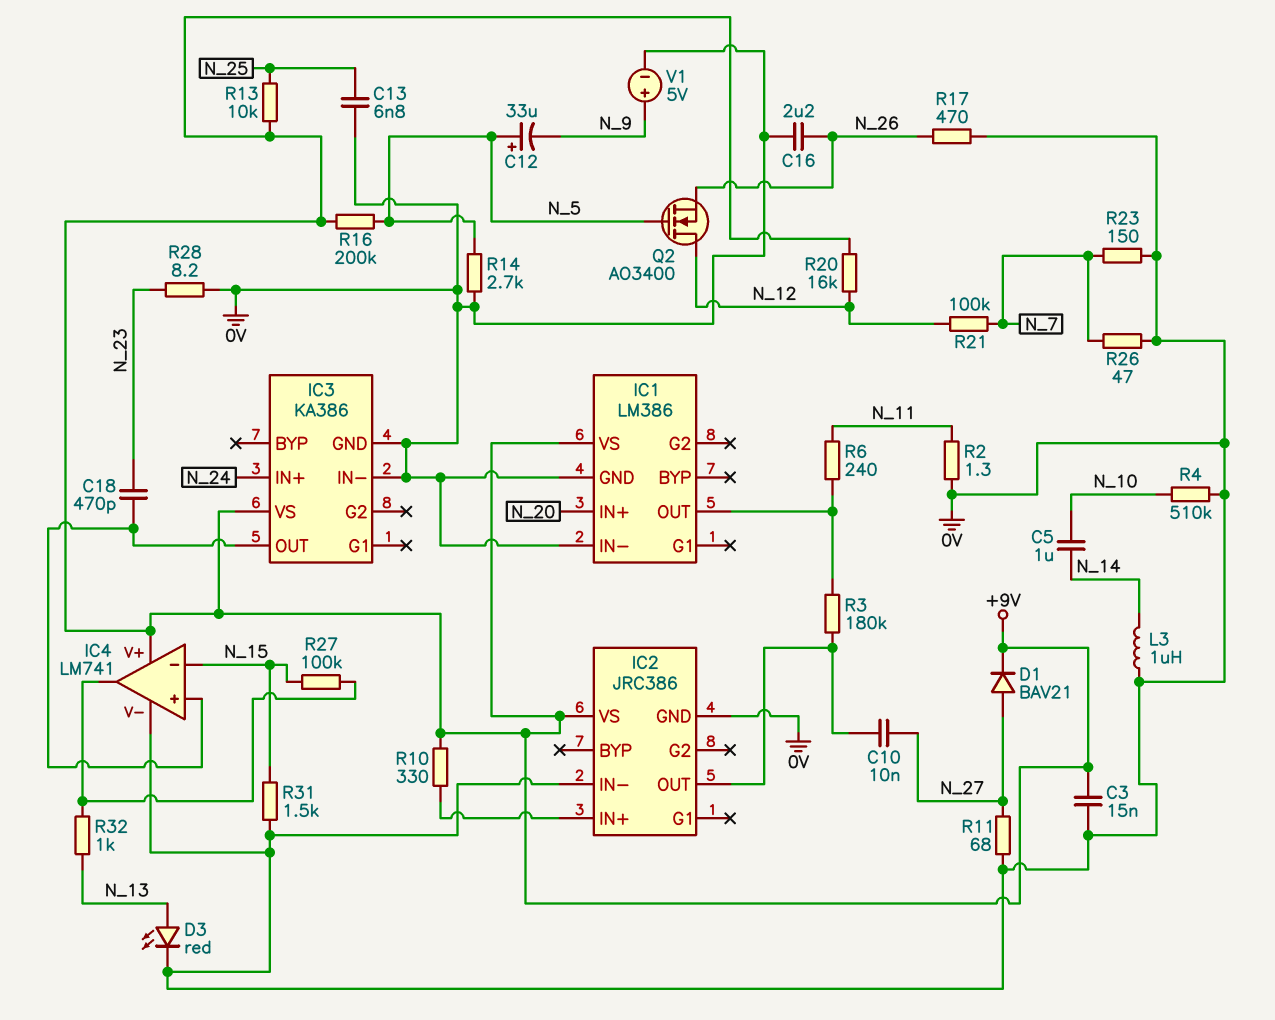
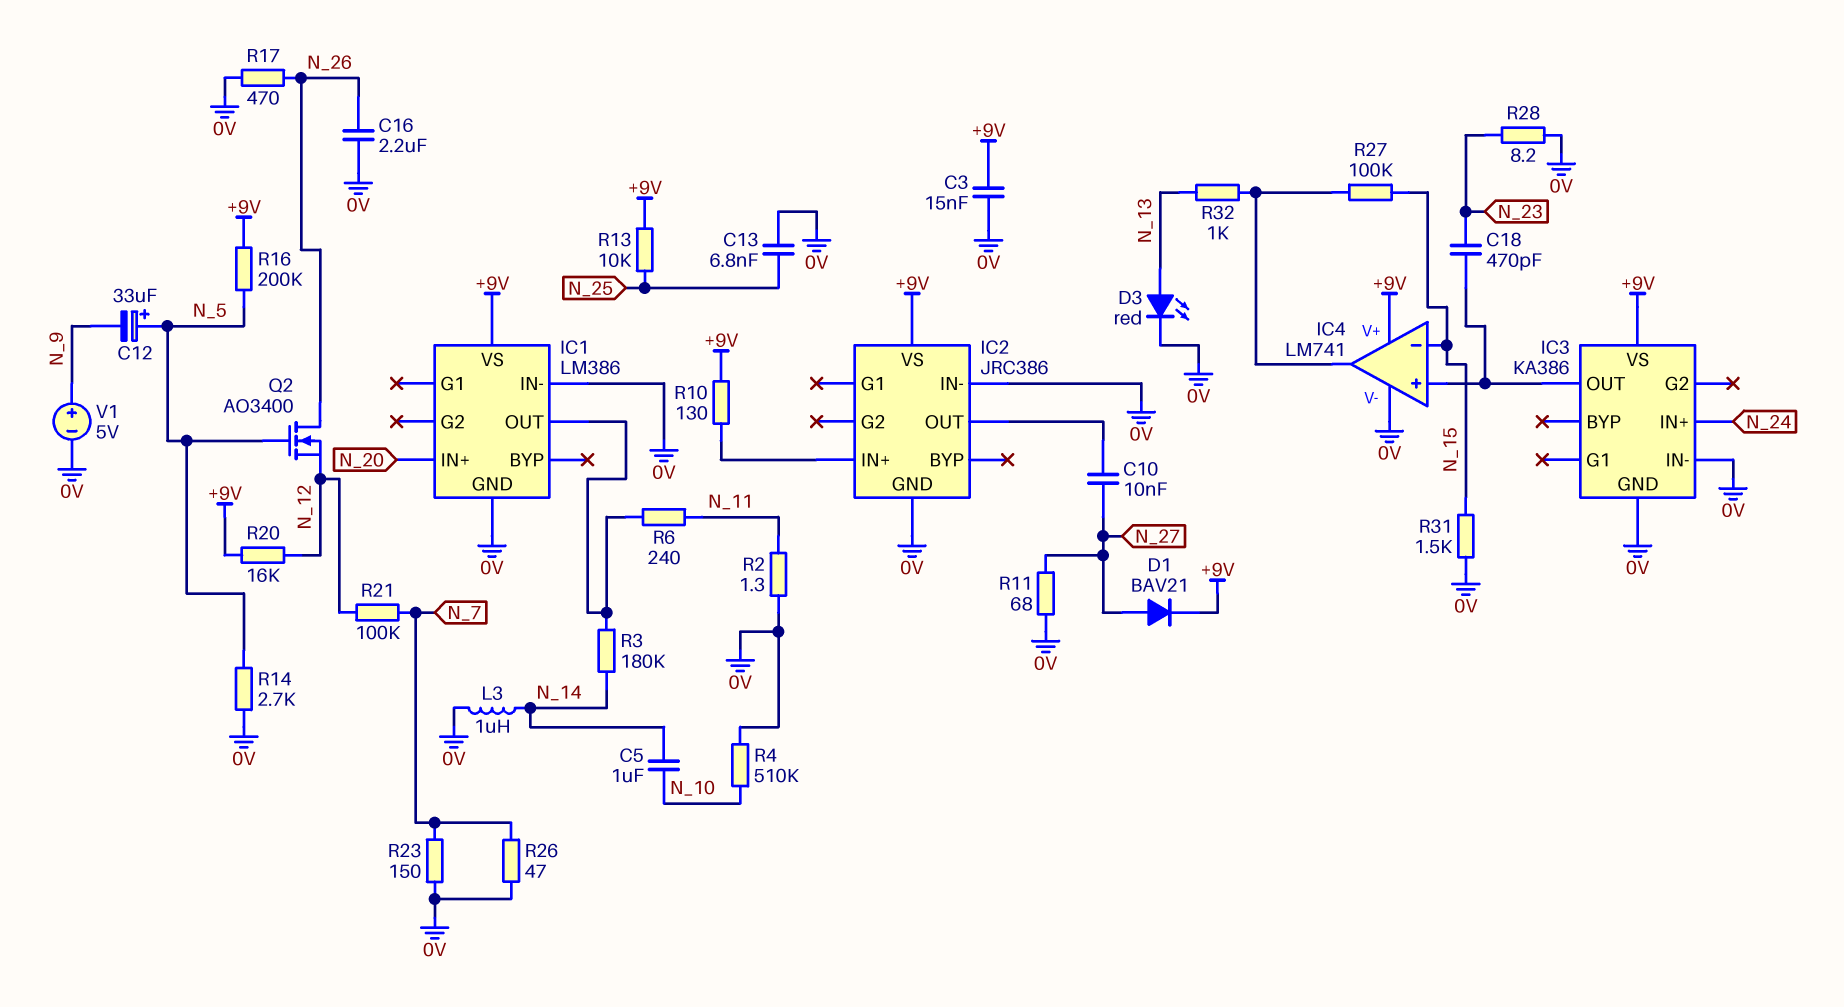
Q2: NMOS AO3400 (G N_5, D N_12, S N_26) -> NMOS AO3400 (G N_5, D N_26, S N_12)
R3: 180k (IC1/OUT, IC2/OUT) -> 180k (IC1/OUT, N_14)
R10: 330 (+9V, IC2/IN+) -> 130 (+9V, IC2/IN+)

